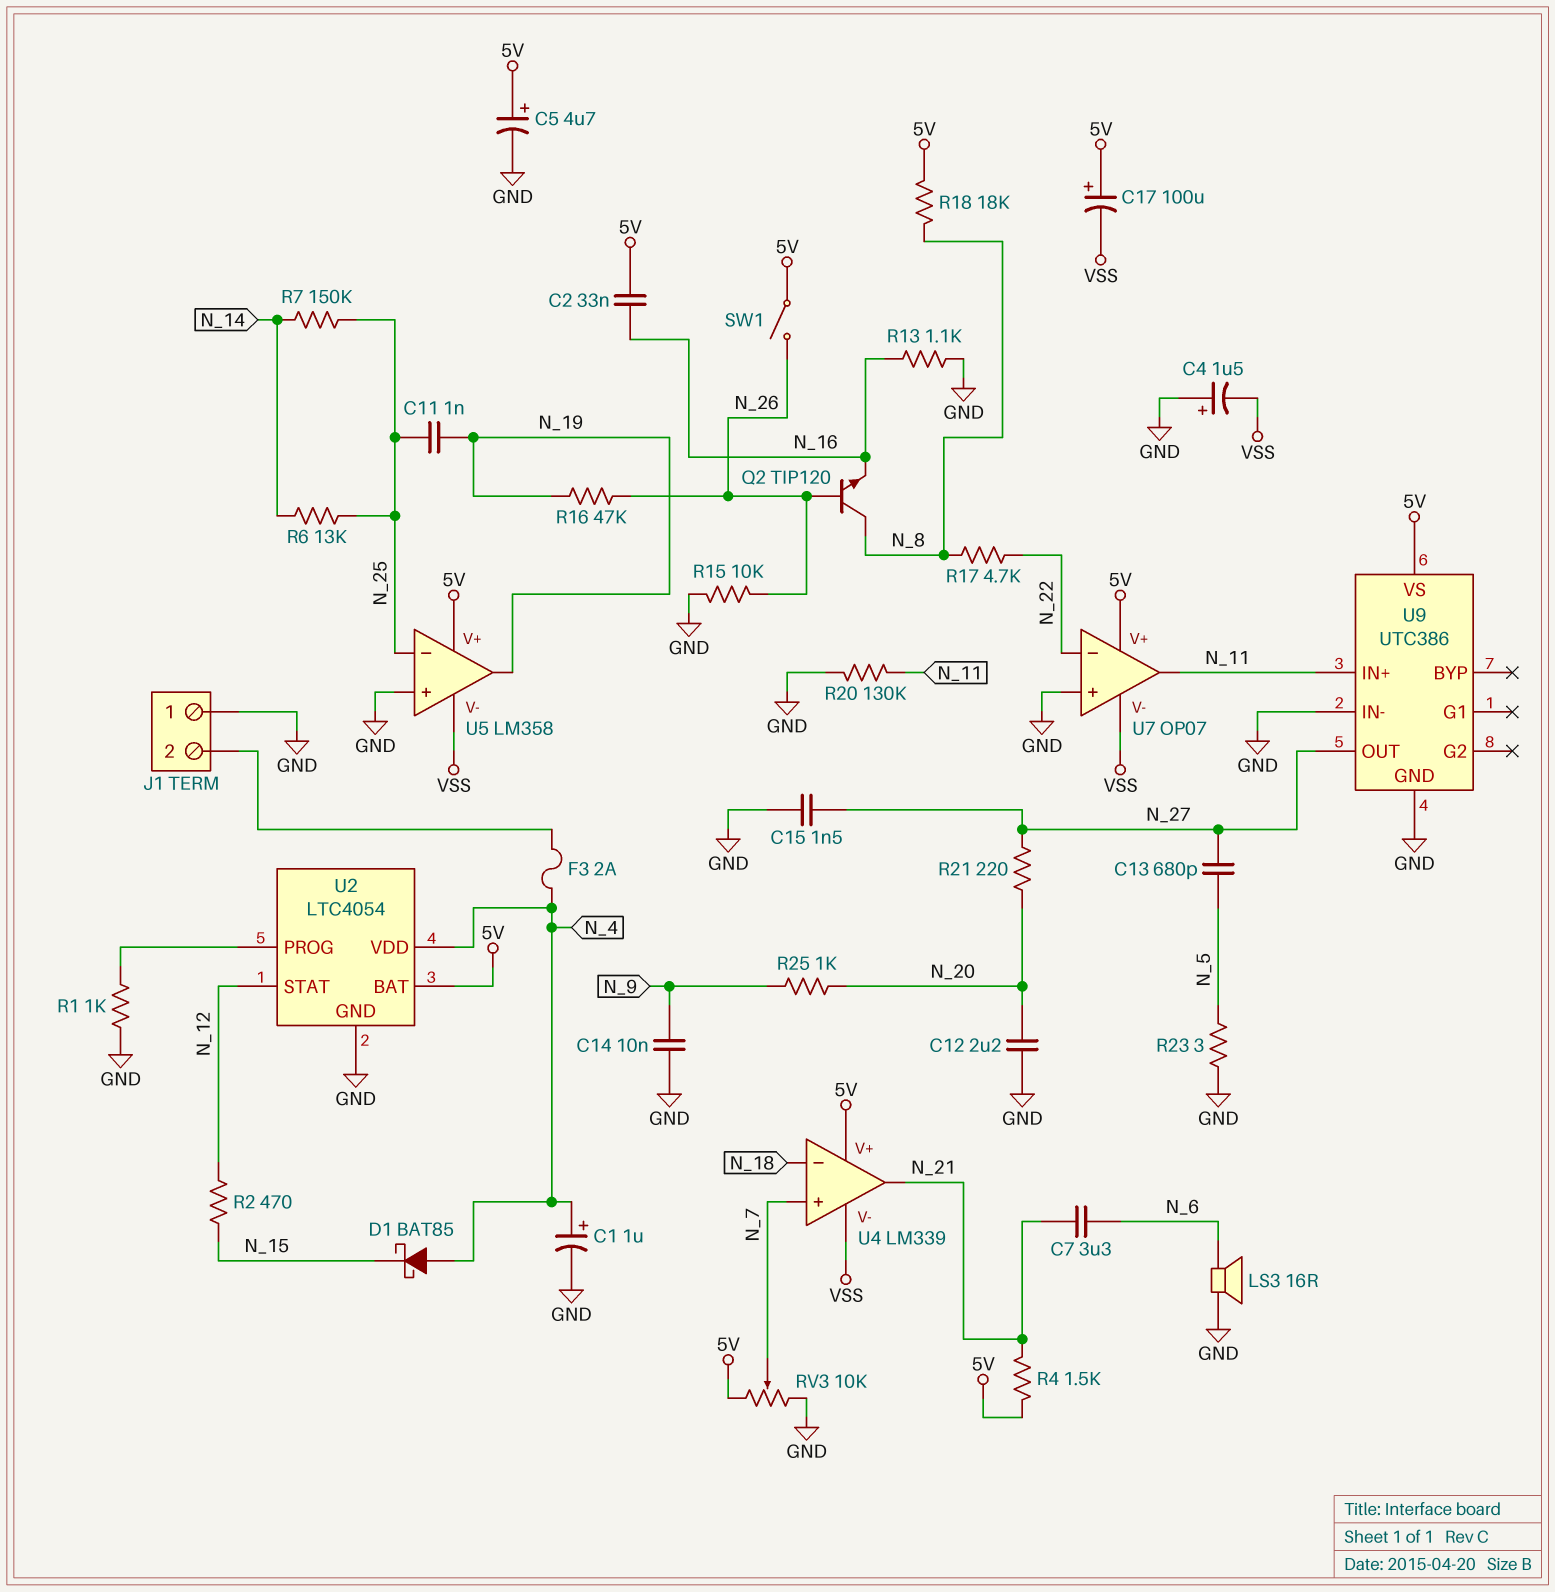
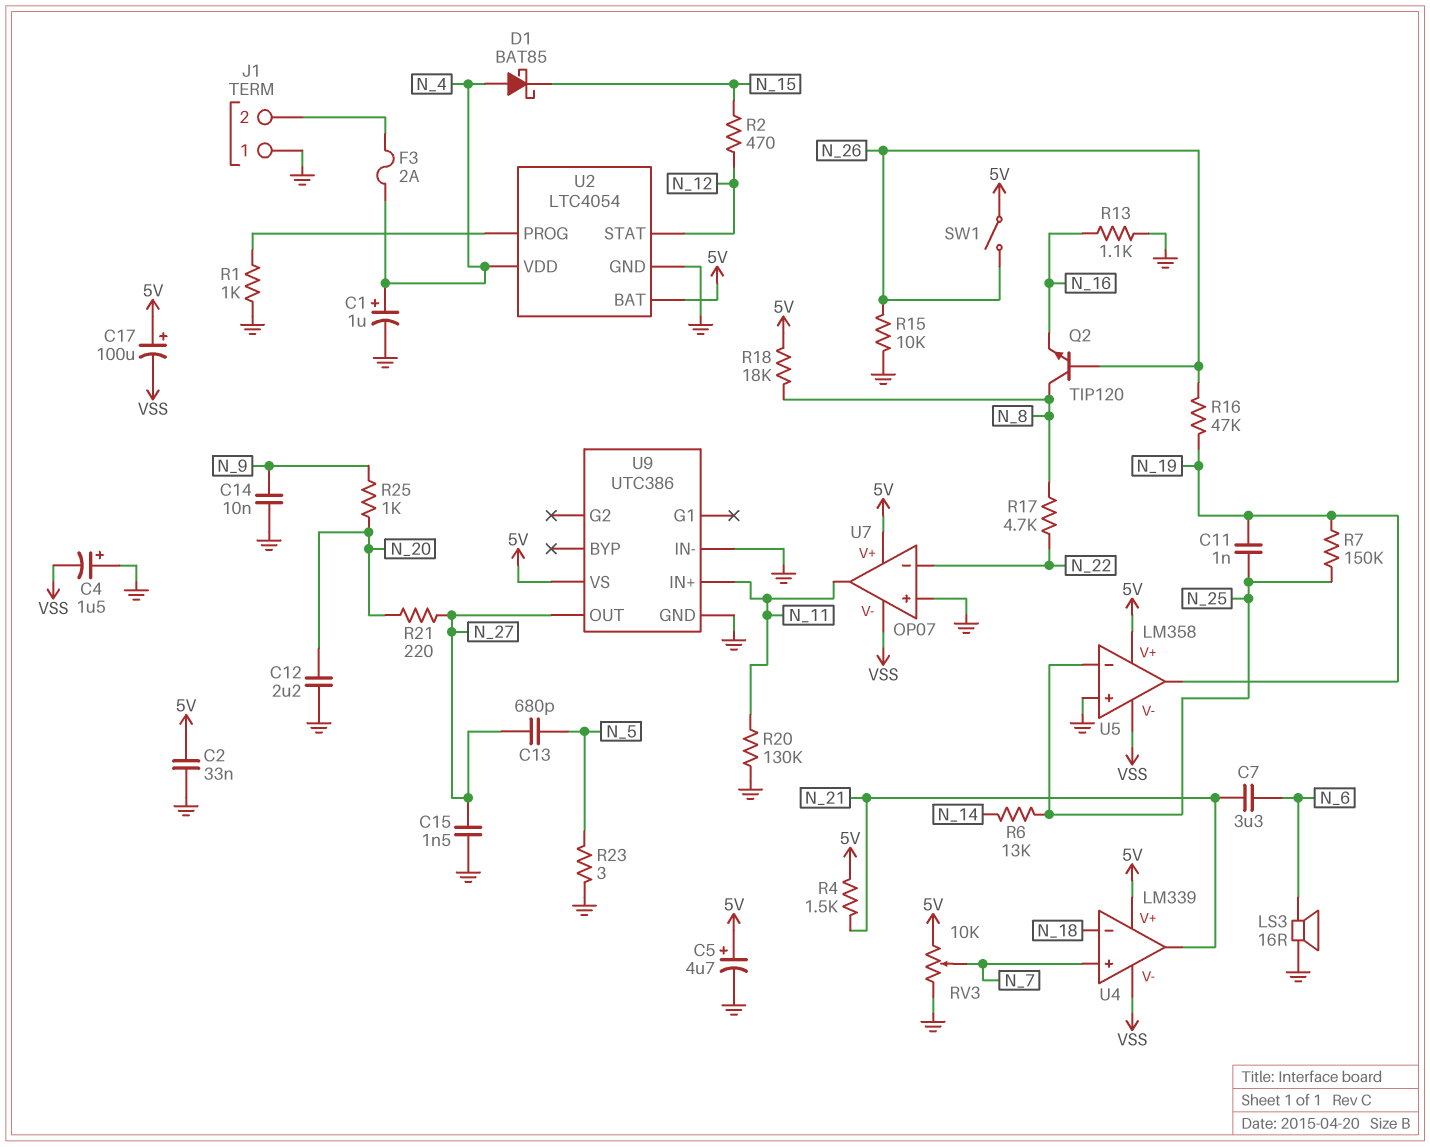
C2: 33nF (5V, N_16) -> 33nF (5V, GND)
R7: 150k (N_14, N_25) -> 150k (N_19, N_25)

